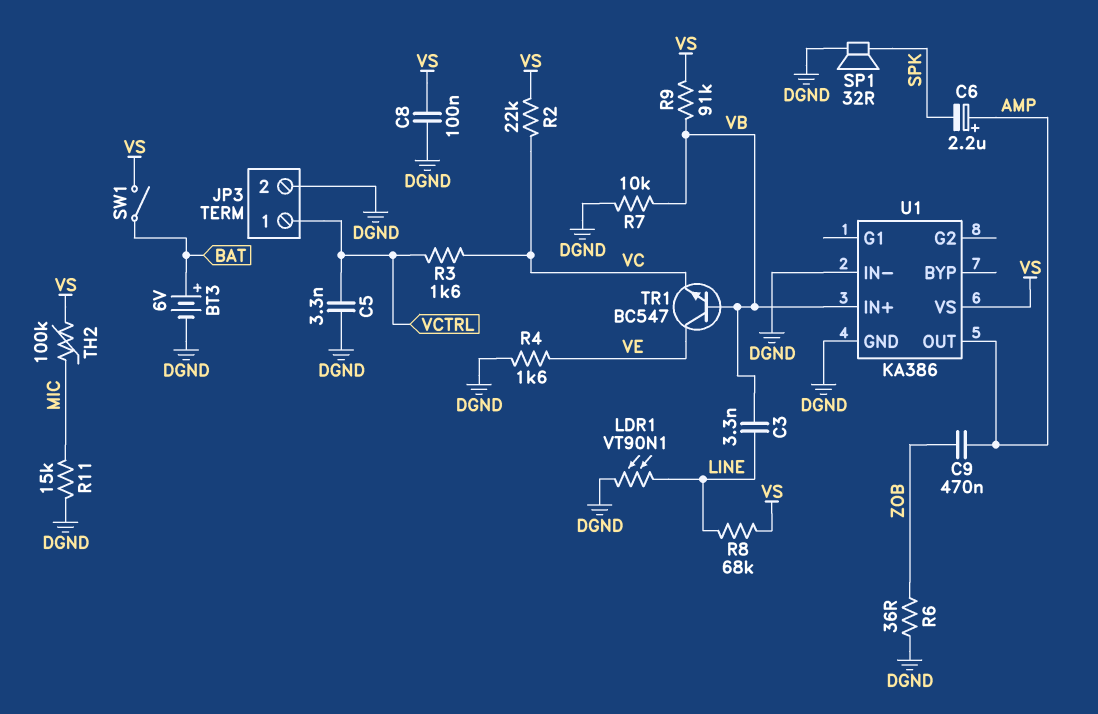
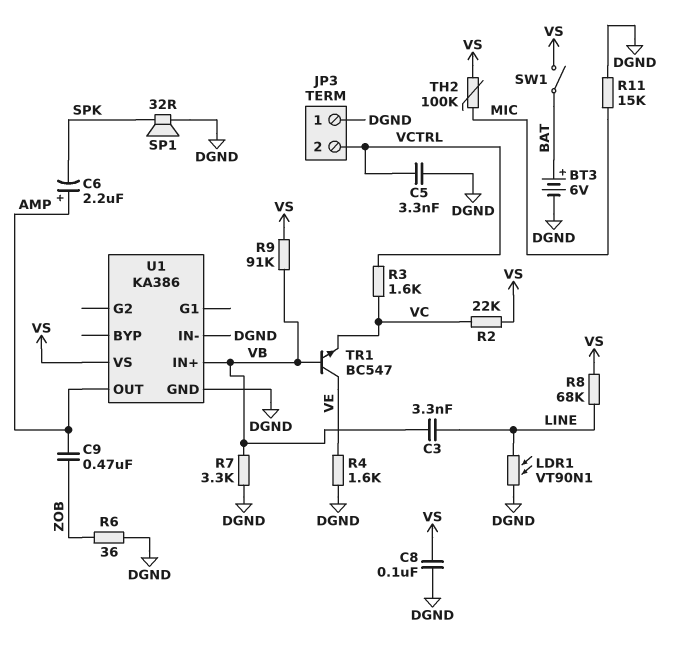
JP3 pin 1: VCTRL -> DGND
JP3 pin 2: DGND -> VCTRL
R7: 10k (DGND, VB) -> 3.3k (DGND, VB)

